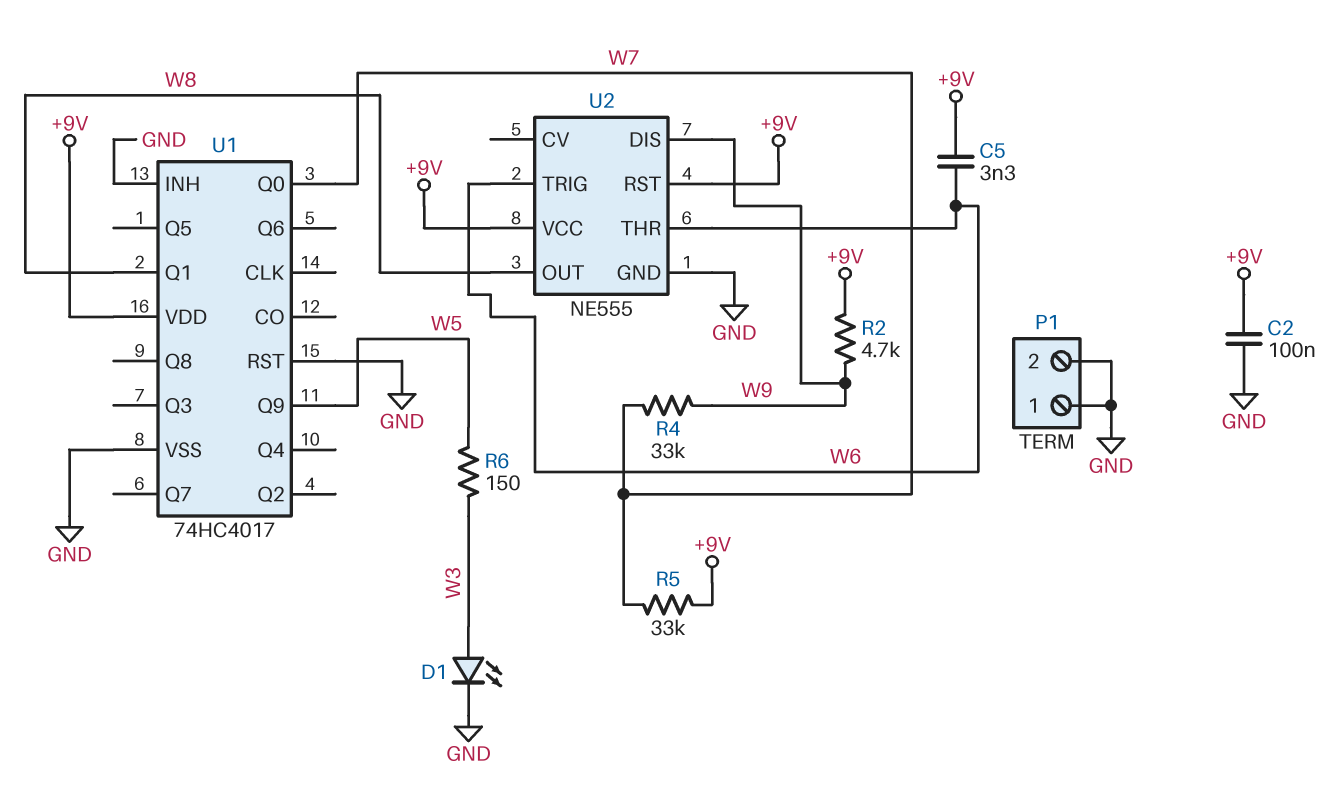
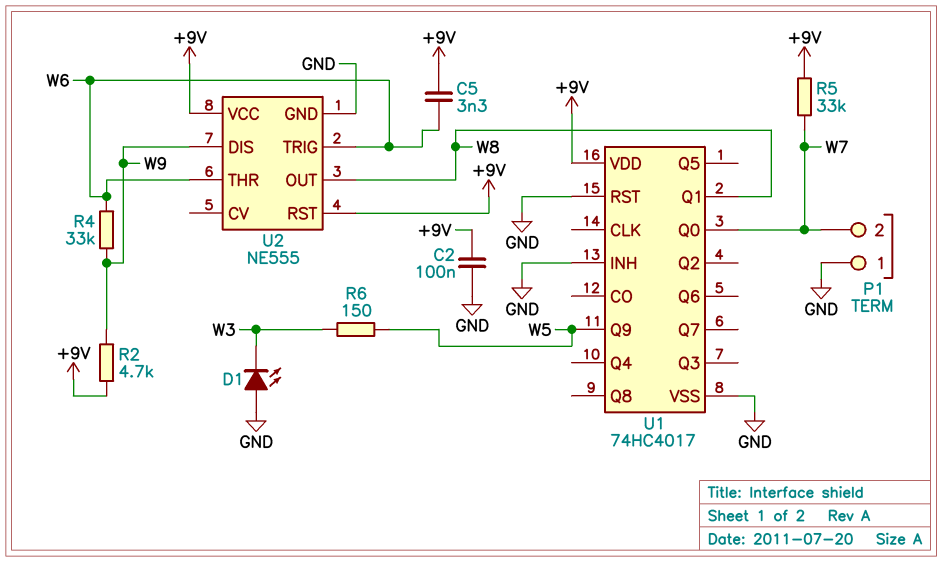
D1: LED (A W3, K GND) -> LED (A GND, K W3)
P1 pin 2: GND -> W7
R4: 33k (W7, W9) -> 33k (W6, W9)

